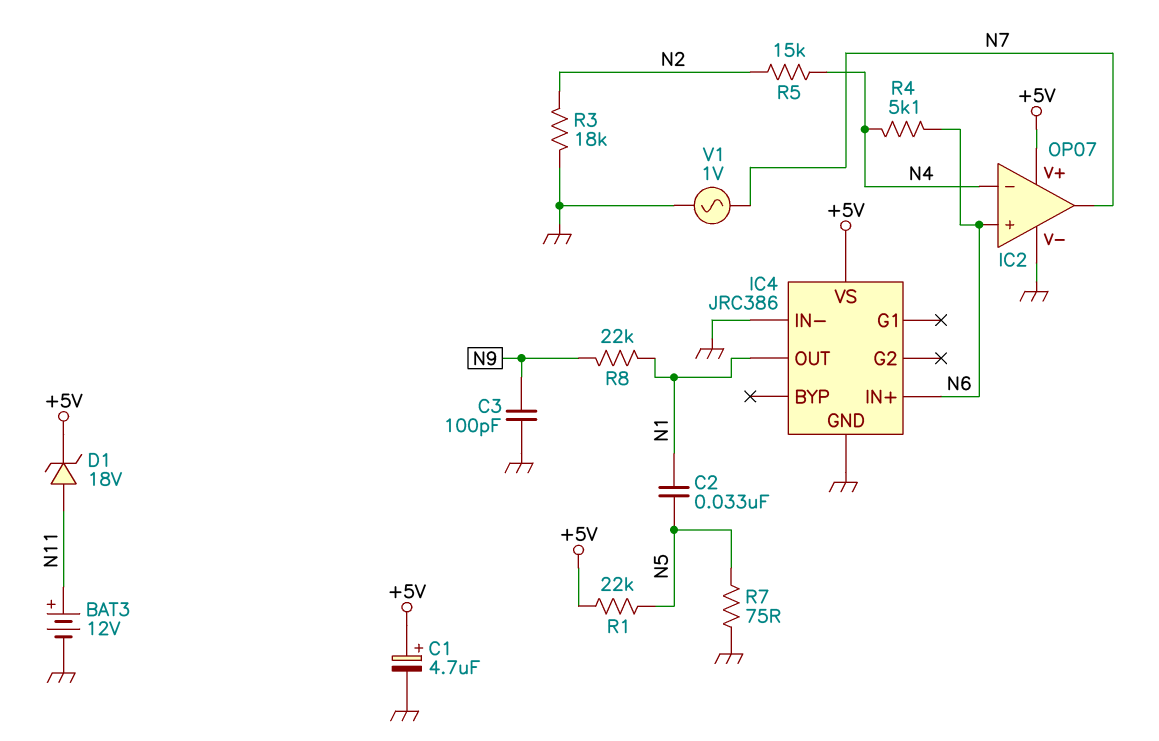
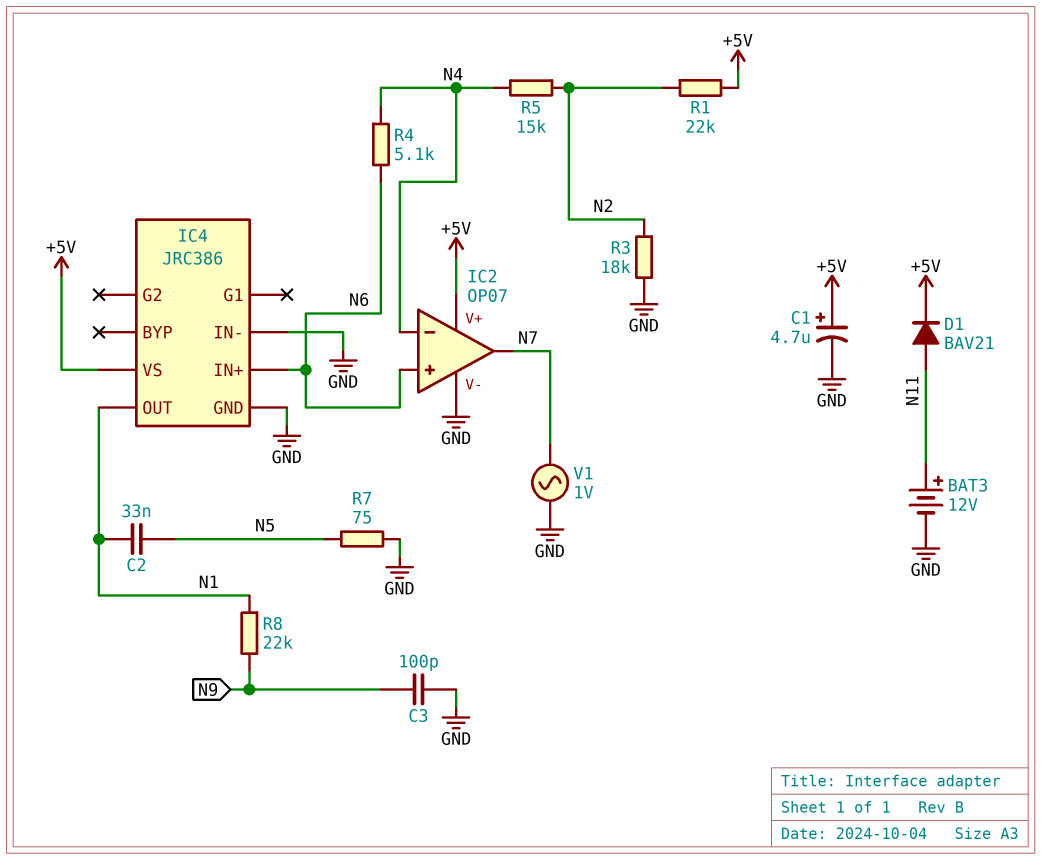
D1: zener 18V (A N11, K +5V) -> diode BAV21 (A N11, K +5V)
R1: 22k (+5V, N5) -> 22k (+5V, N2)

